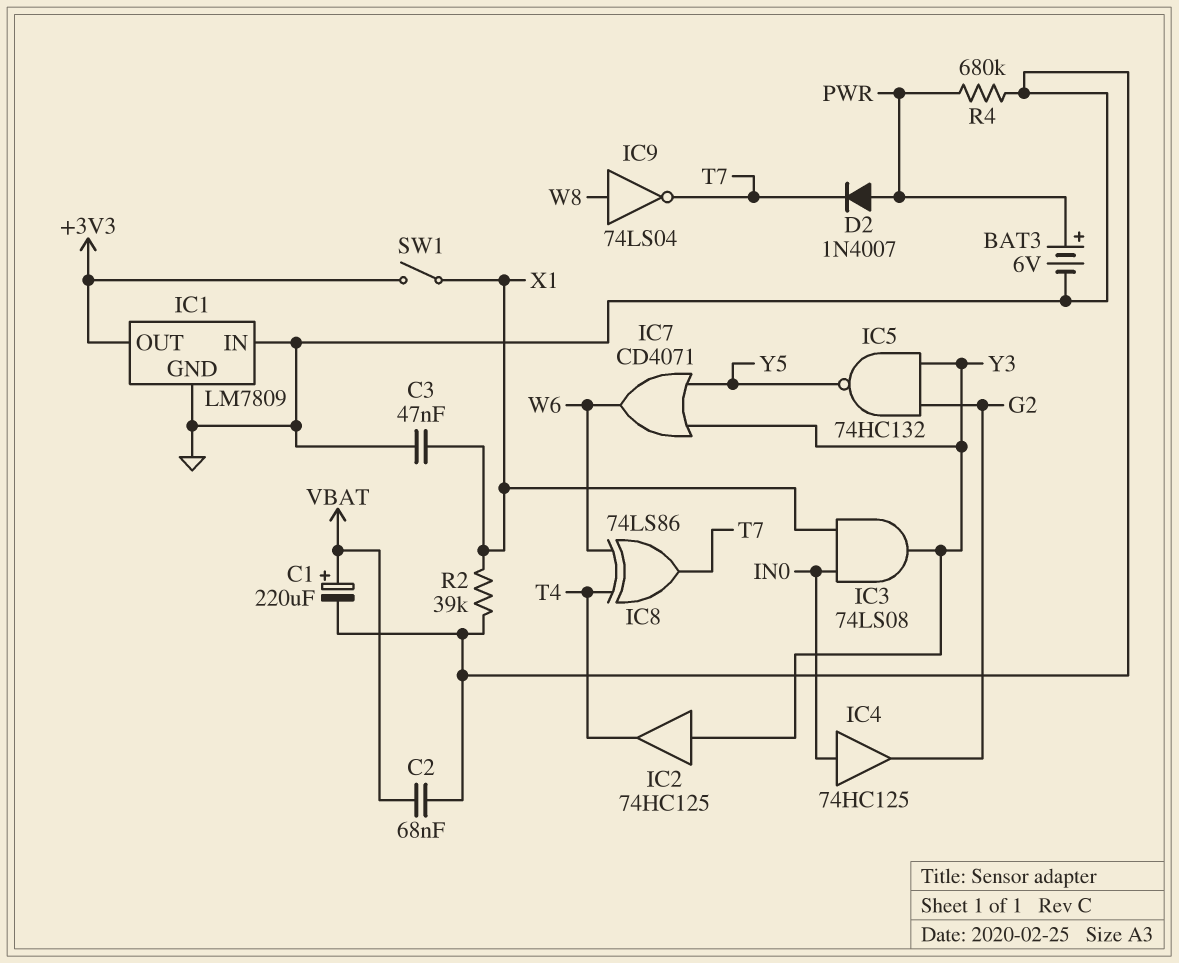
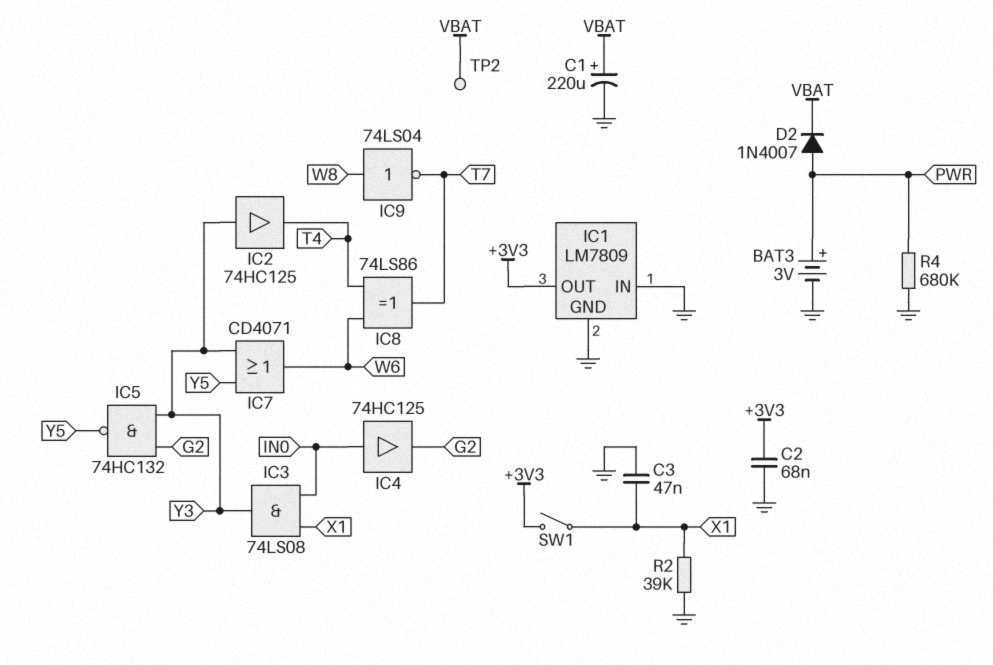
BAT3: 6V (plus PWR, minus GND) -> 3V (plus PWR, minus GND)
C2: 68nF (GND, VBAT) -> 68nF (+3V3, GND)
D2: diode 1N4007 (A PWR, K T7) -> diode 1N4007 (A PWR, K VBAT)
TP2: none -> test point (VBAT)

